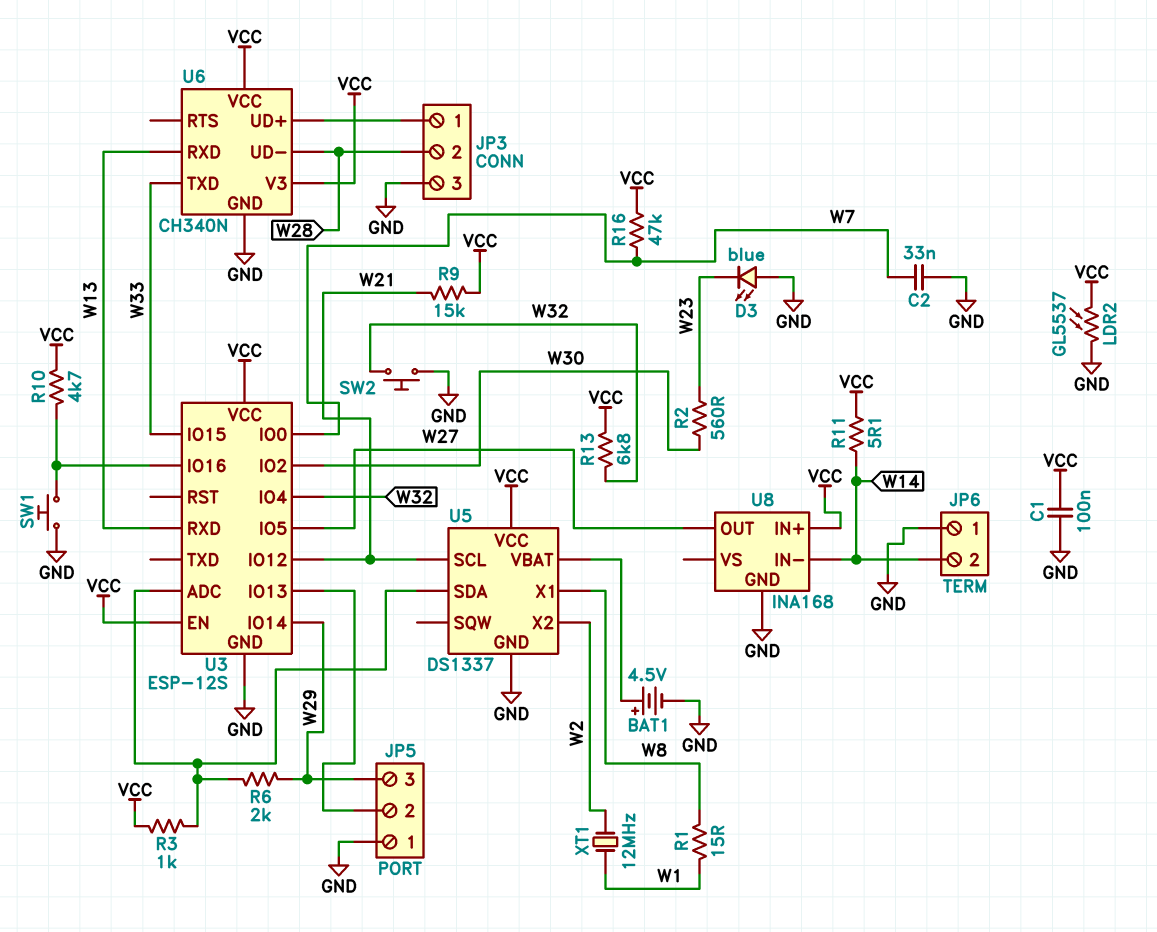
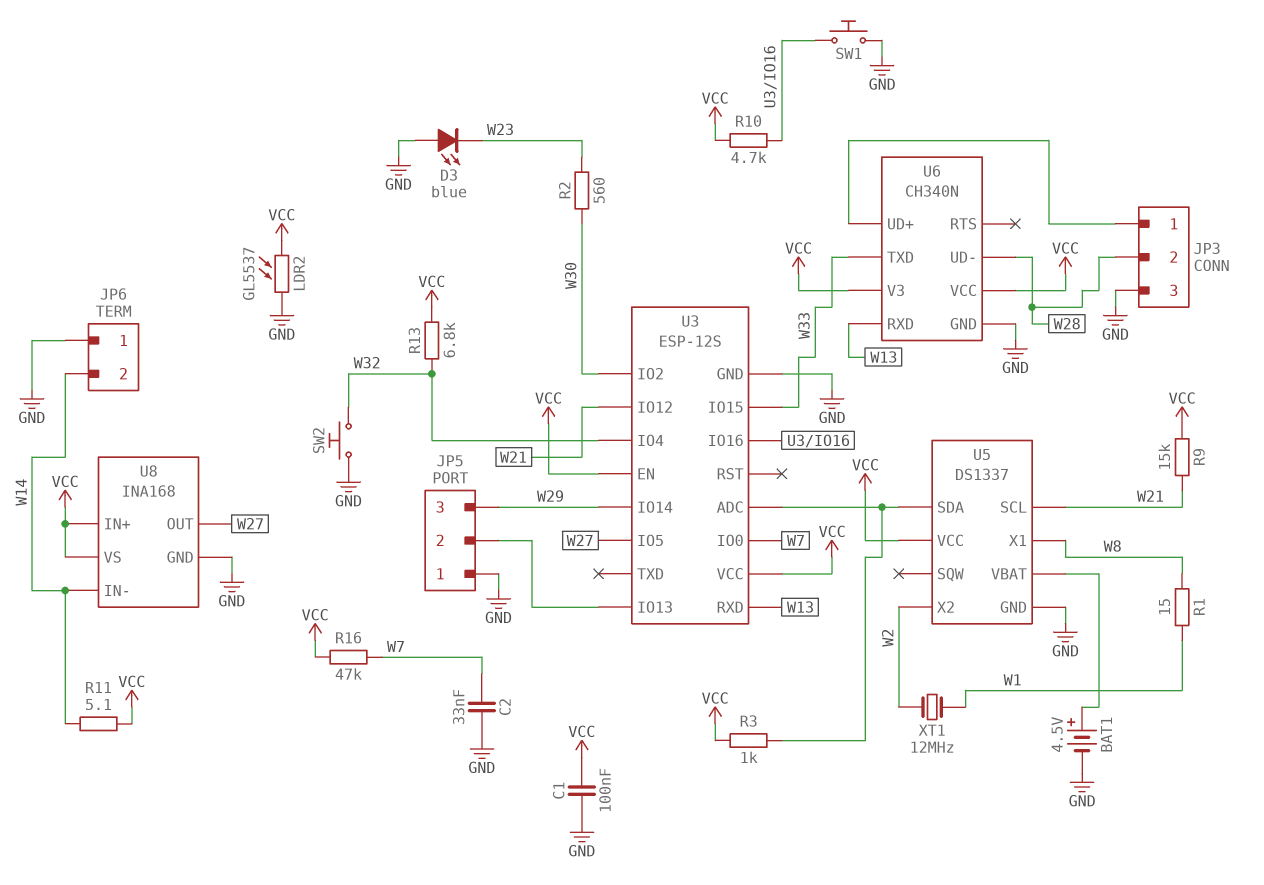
R6: 2k (U3/ADC, W29) -> none
U8 pin VS: none -> VCC

